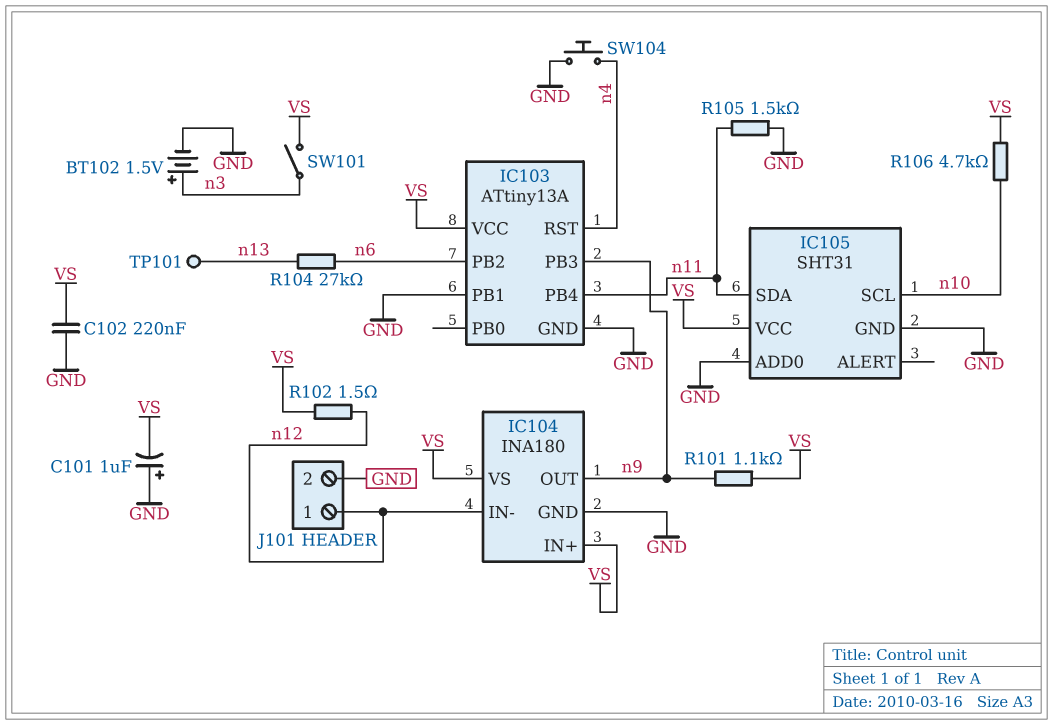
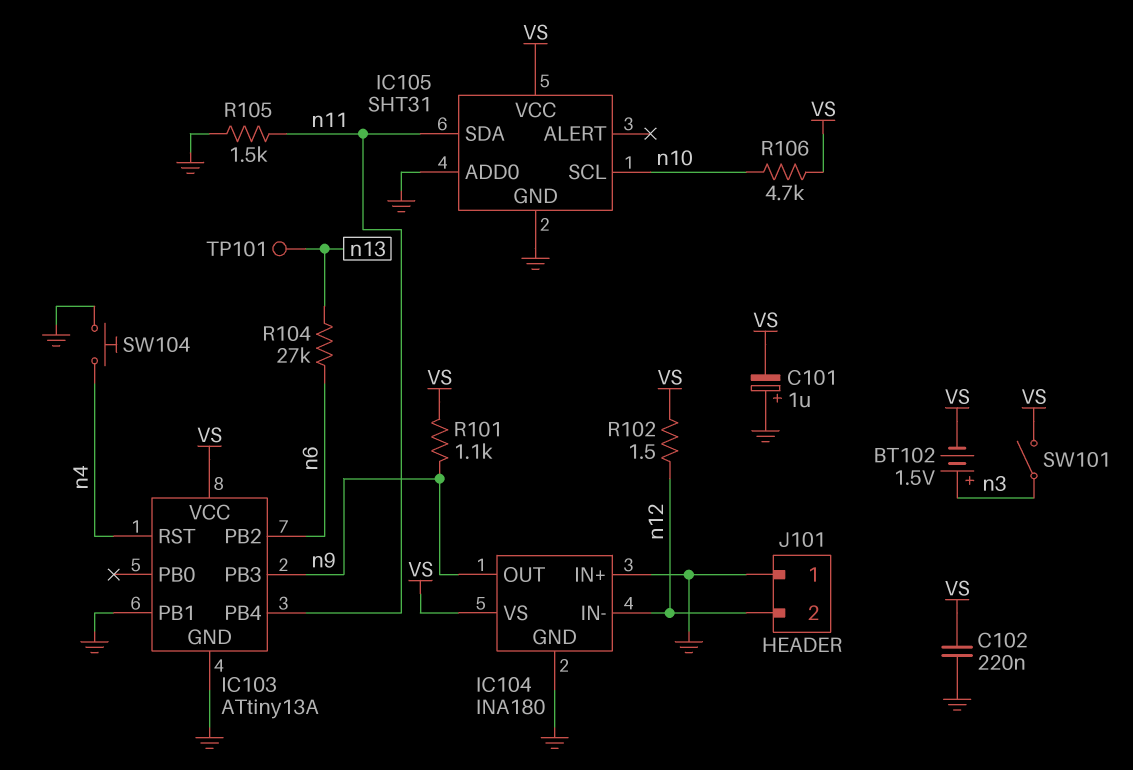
BT102: 1.5V (plus n3, minus GND) -> 1.5V (plus n3, minus VS)
IC104 pin IN+: VS -> GND
J101 pin 1: n12 -> GND
J101 pin 2: GND -> n12

